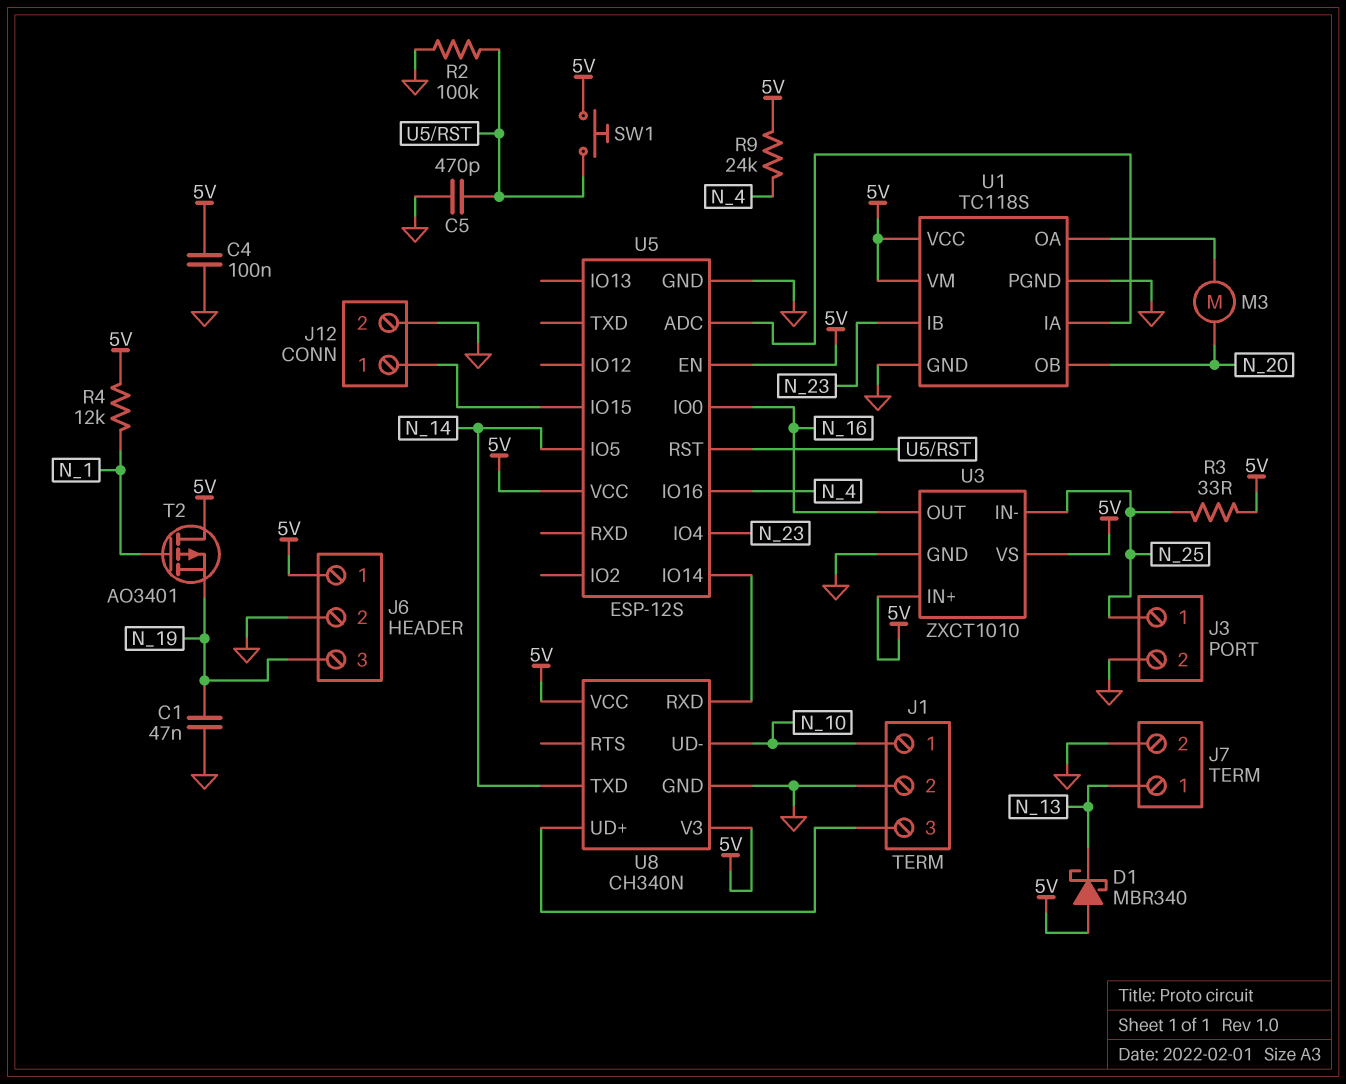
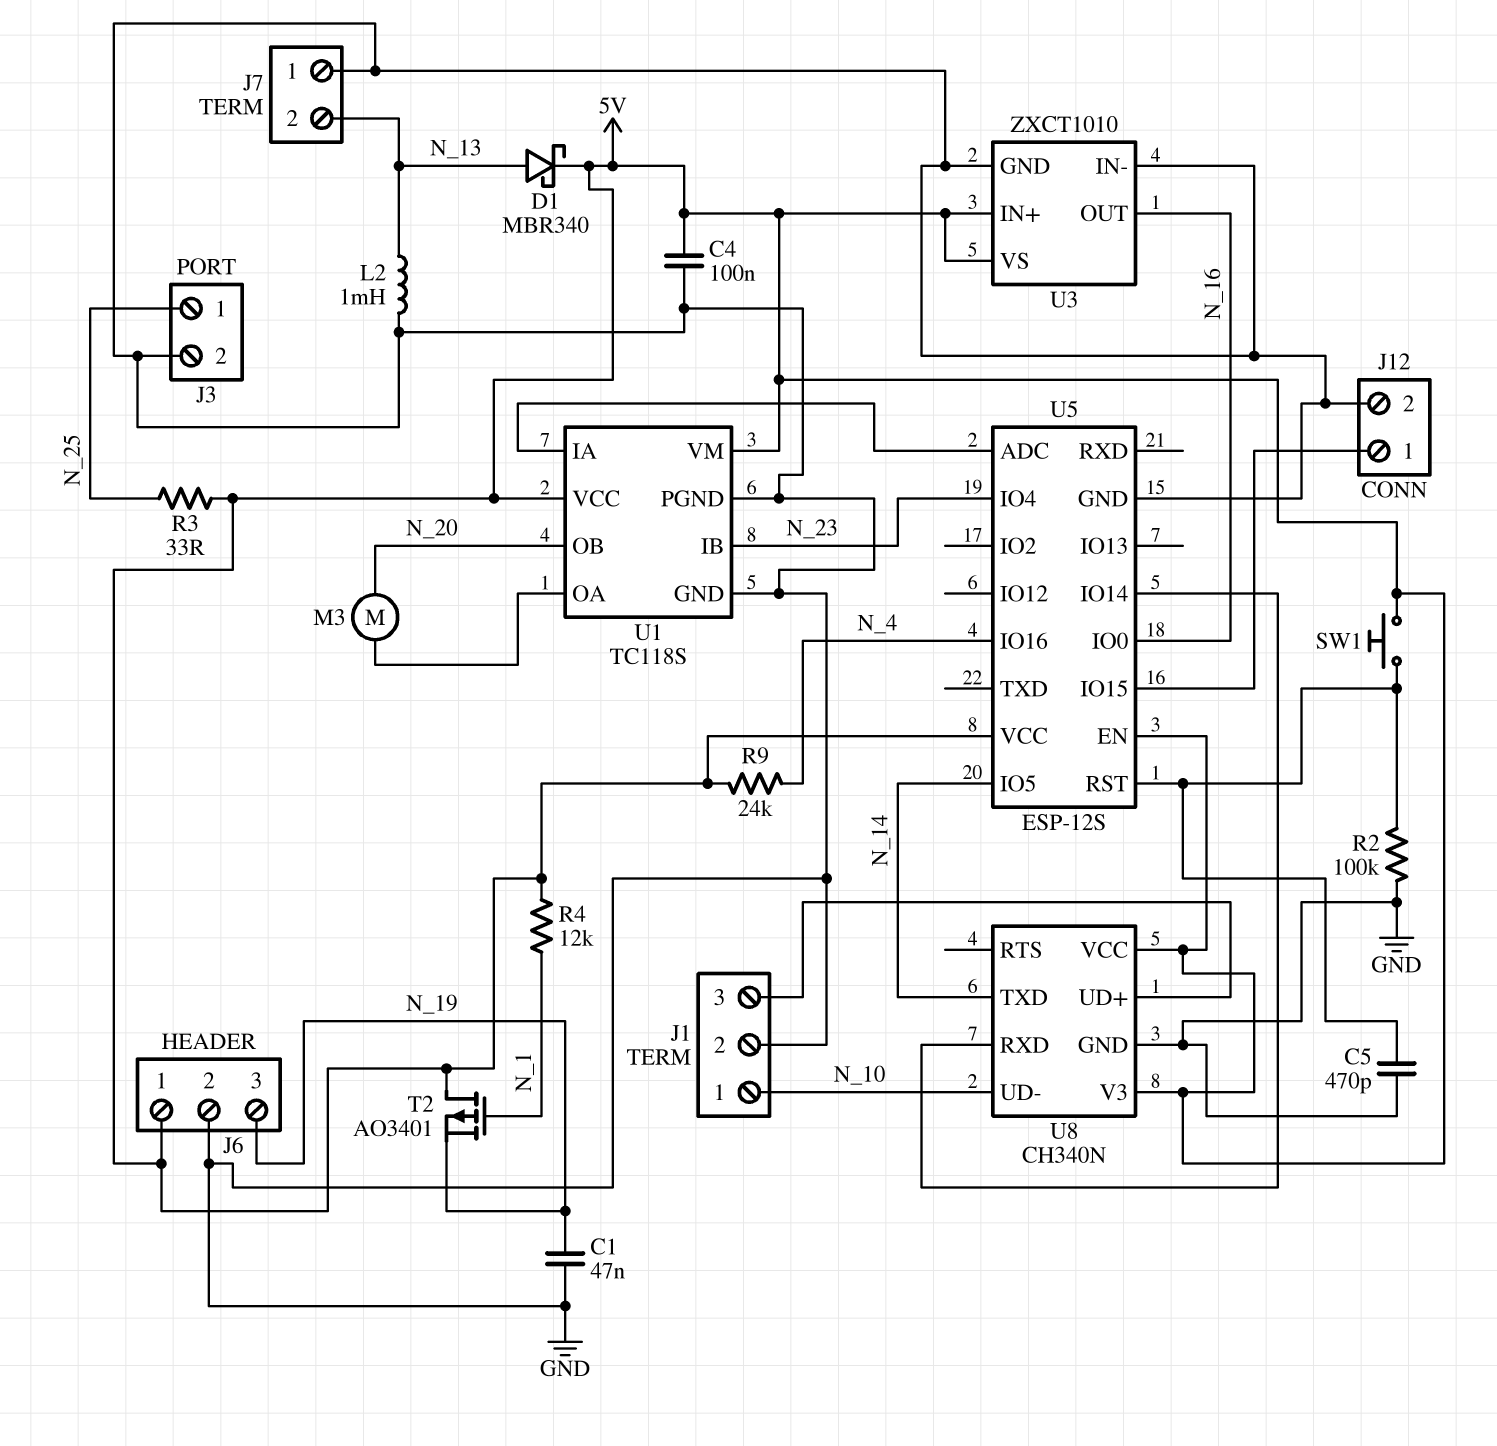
D1: schottky MBR340 (A 5V, K N_13) -> schottky MBR340 (A N_13, K 5V)
J7 pin 1: N_13 -> GND
J7 pin 2: GND -> N_13
L2: none -> 1mH (GND, N_13)
U3 pin IN-: N_25 -> GND

